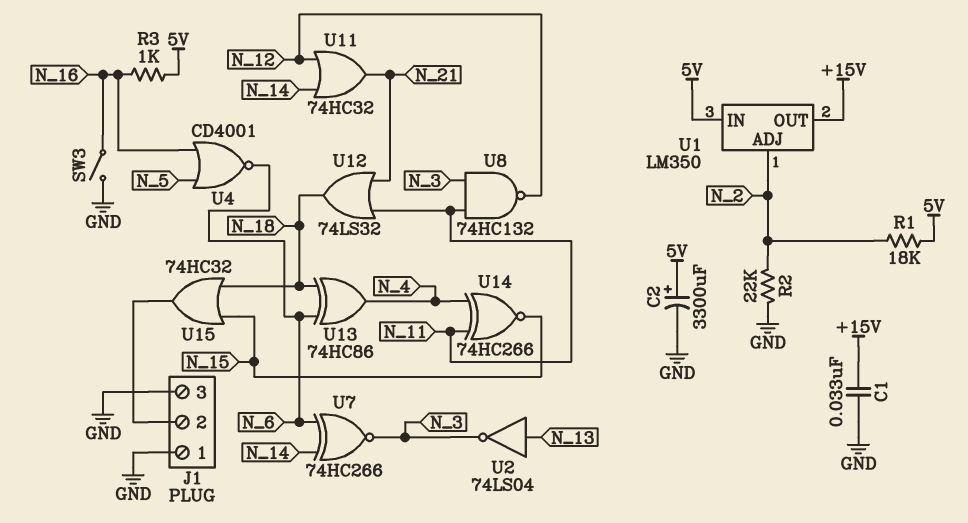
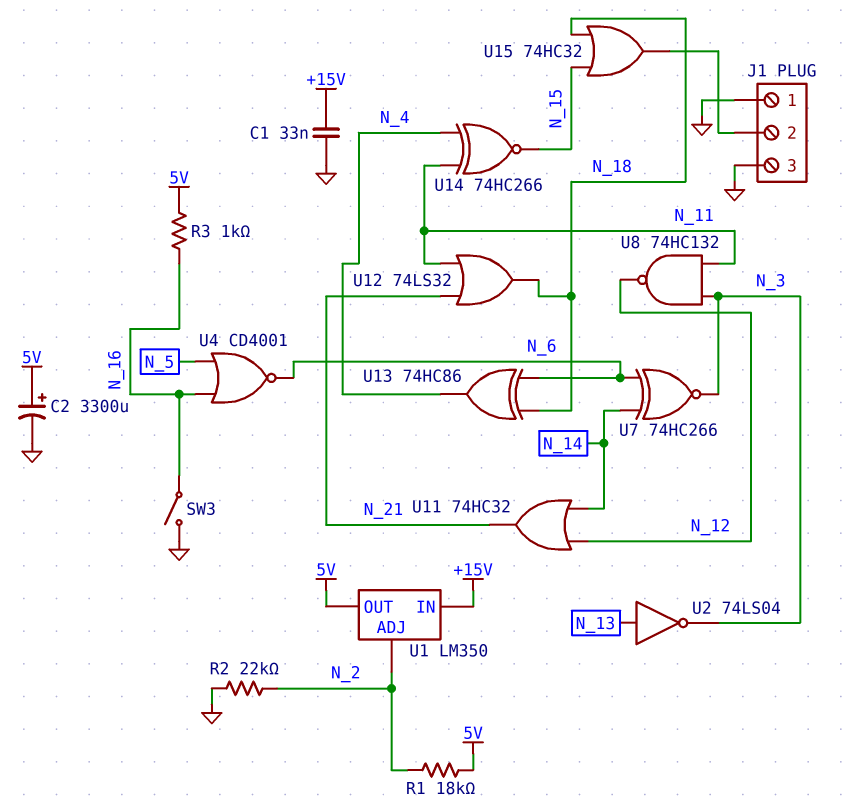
U1 pin IN: 5V -> +15V
U1 pin OUT: +15V -> 5V

